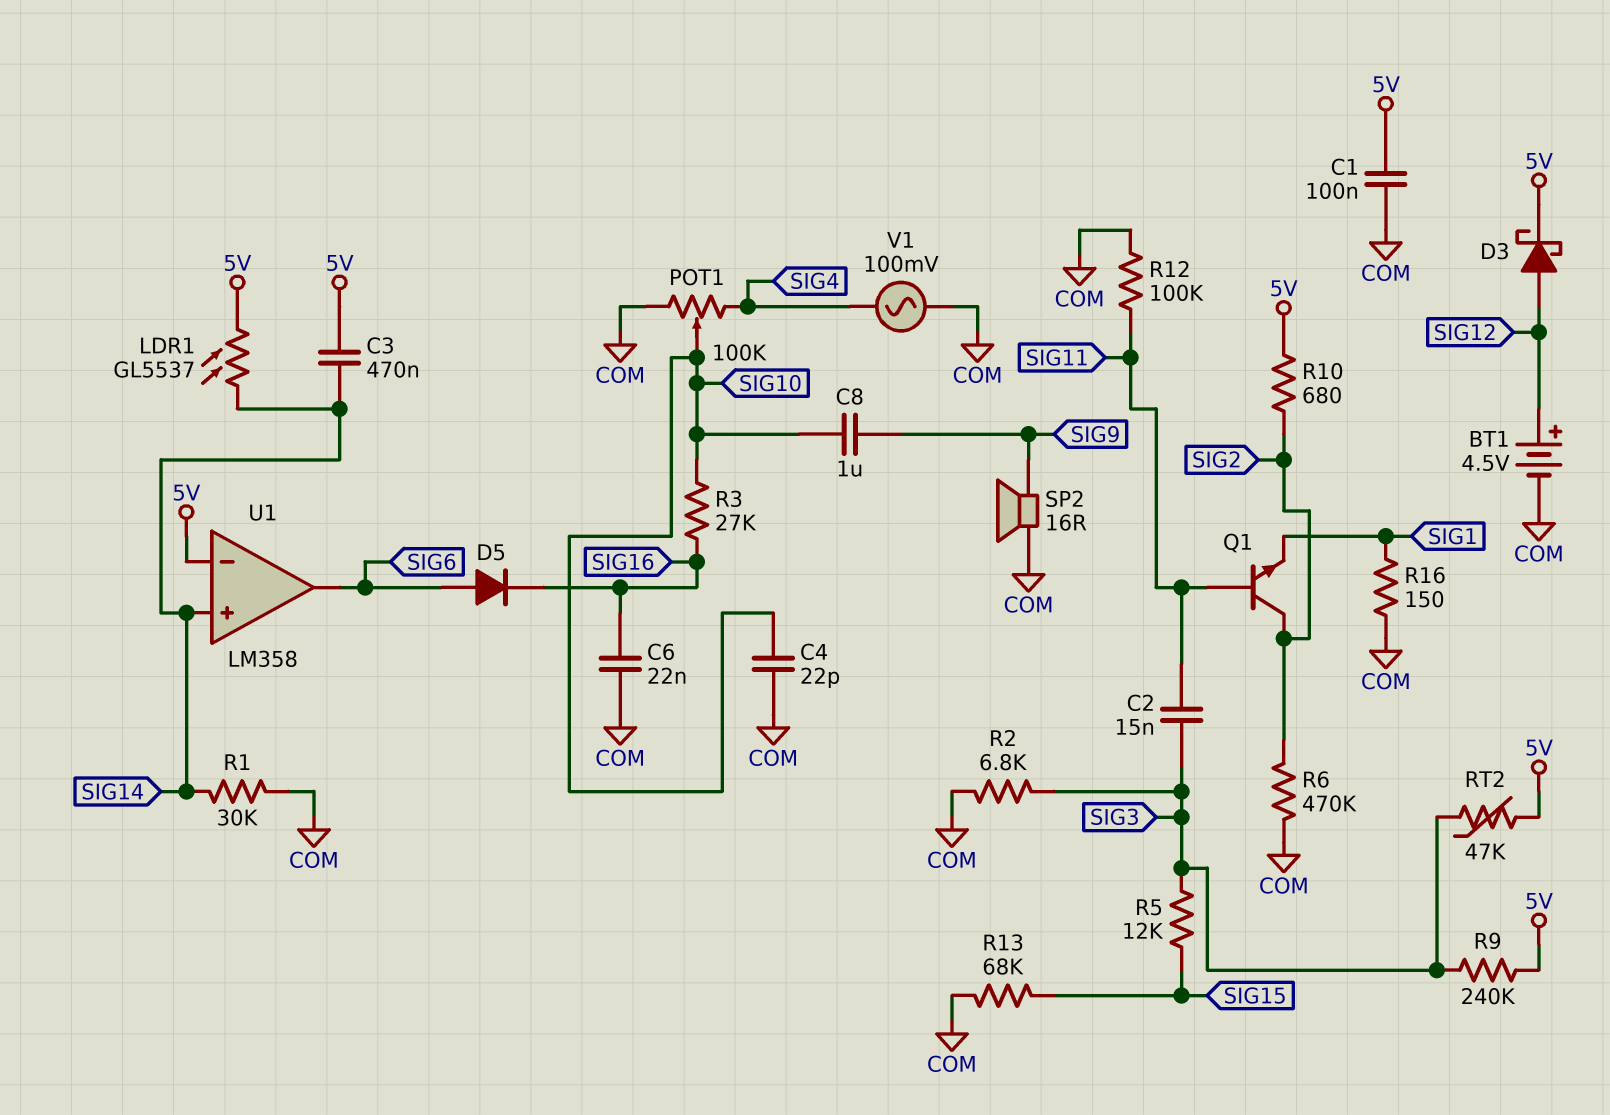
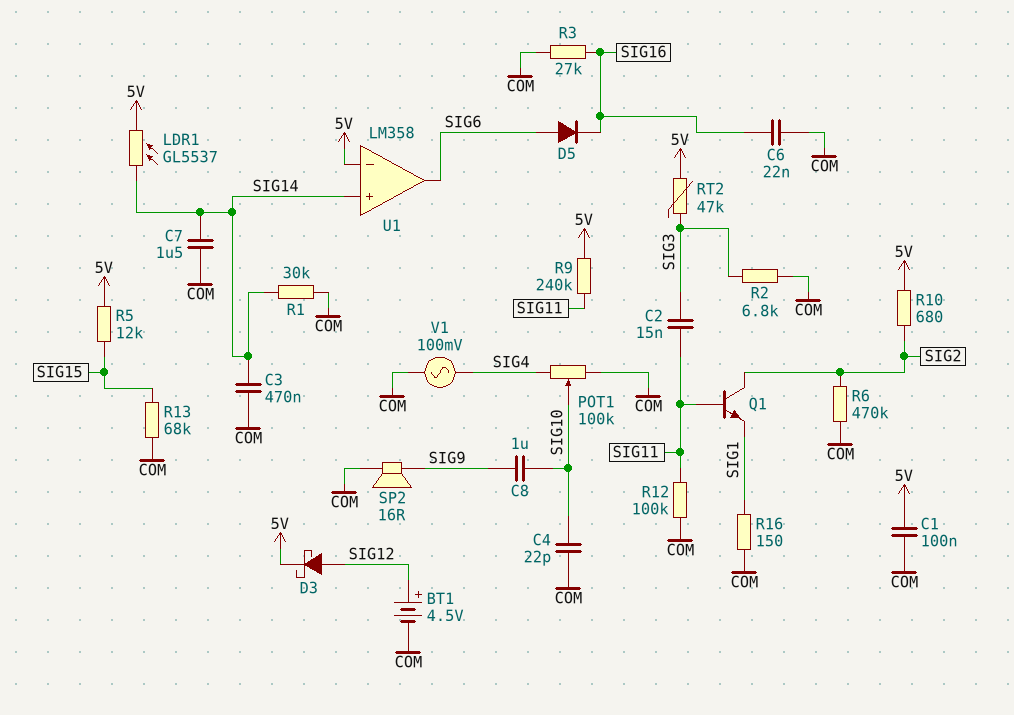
C3: 470nF (5V, SIG14) -> 470nF (COM, SIG14)
C7: none -> 1.5uF (COM, SIG14)
R3: 27k (SIG10, SIG16) -> 27k (COM, SIG16)
R5: 12k (SIG3, SIG15) -> 12k (5V, SIG15)
R9: 240k (5V, SIG3) -> 240k (5V, SIG11)

